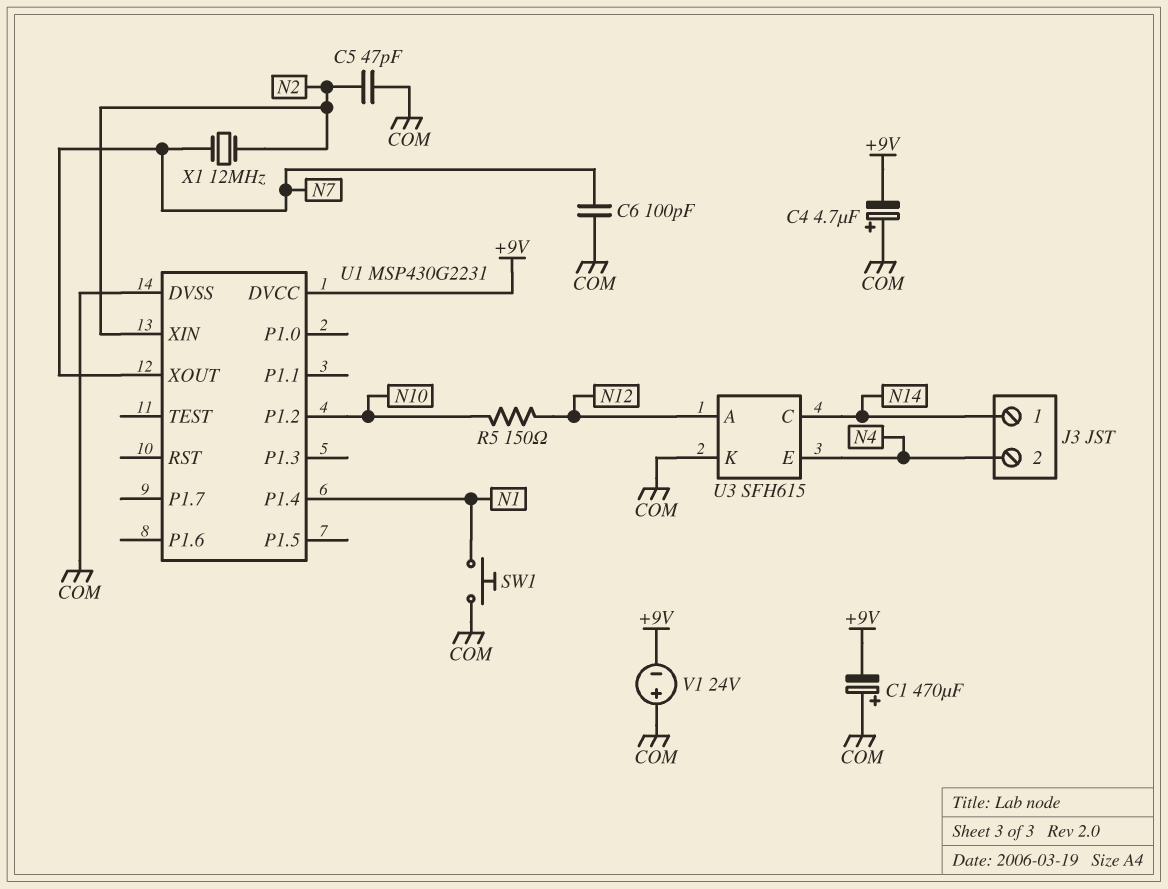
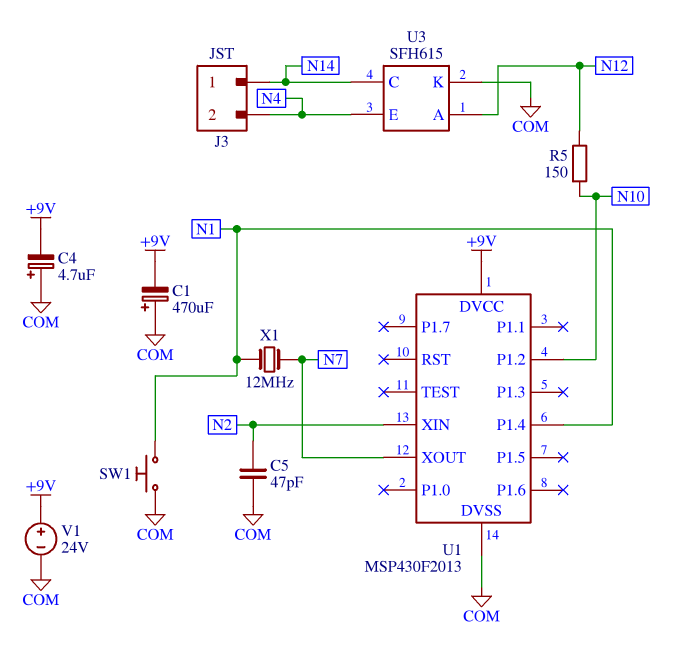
C6: 100pF (COM, N7) -> none
U1: MSP430G2231 -> MSP430F2013
V1: 24V (plus COM, minus +9V) -> 24V (plus +9V, minus COM)
X1: 12MHz (N2, N7) -> 12MHz (N1, N7)

